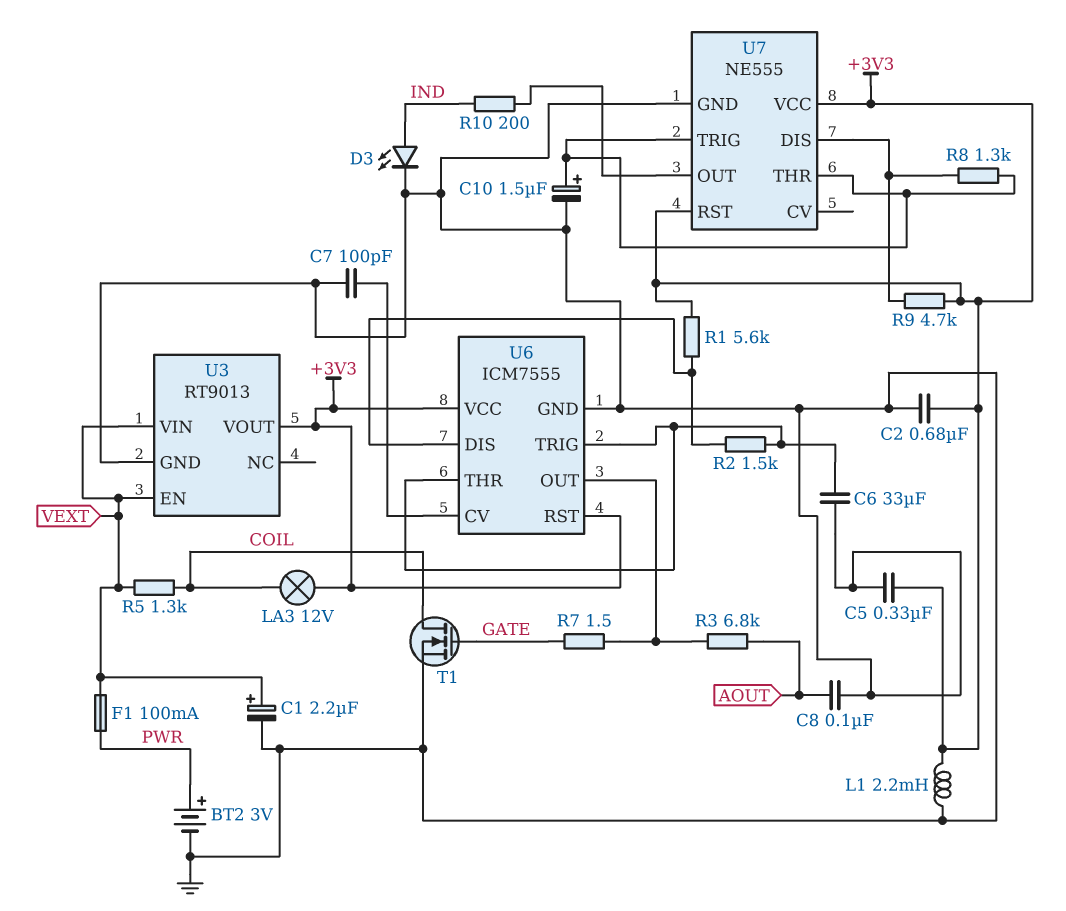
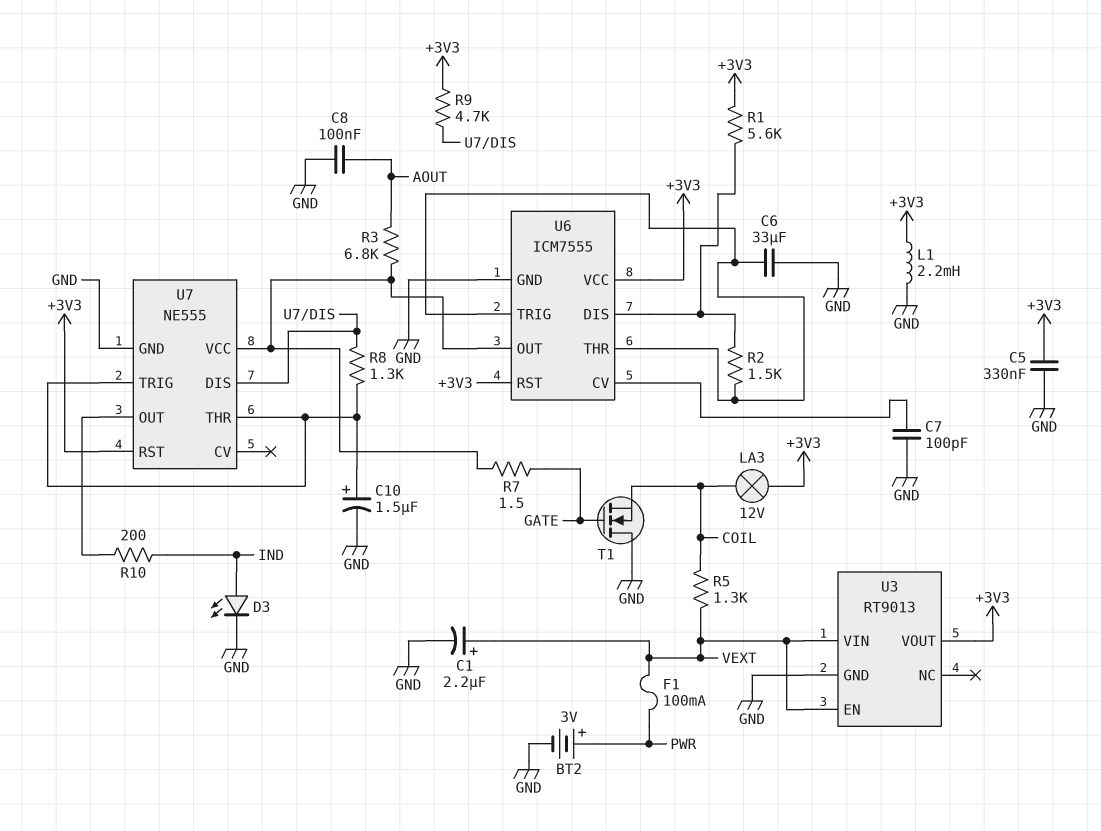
C2: 680nF (+3V3, GND) -> none
T1: NMOS (G GATE, D COIL, S GND) -> NMOS (G GATE, D GND, S COIL)
U7 pin VCC: +3V3 -> U6/OUT

